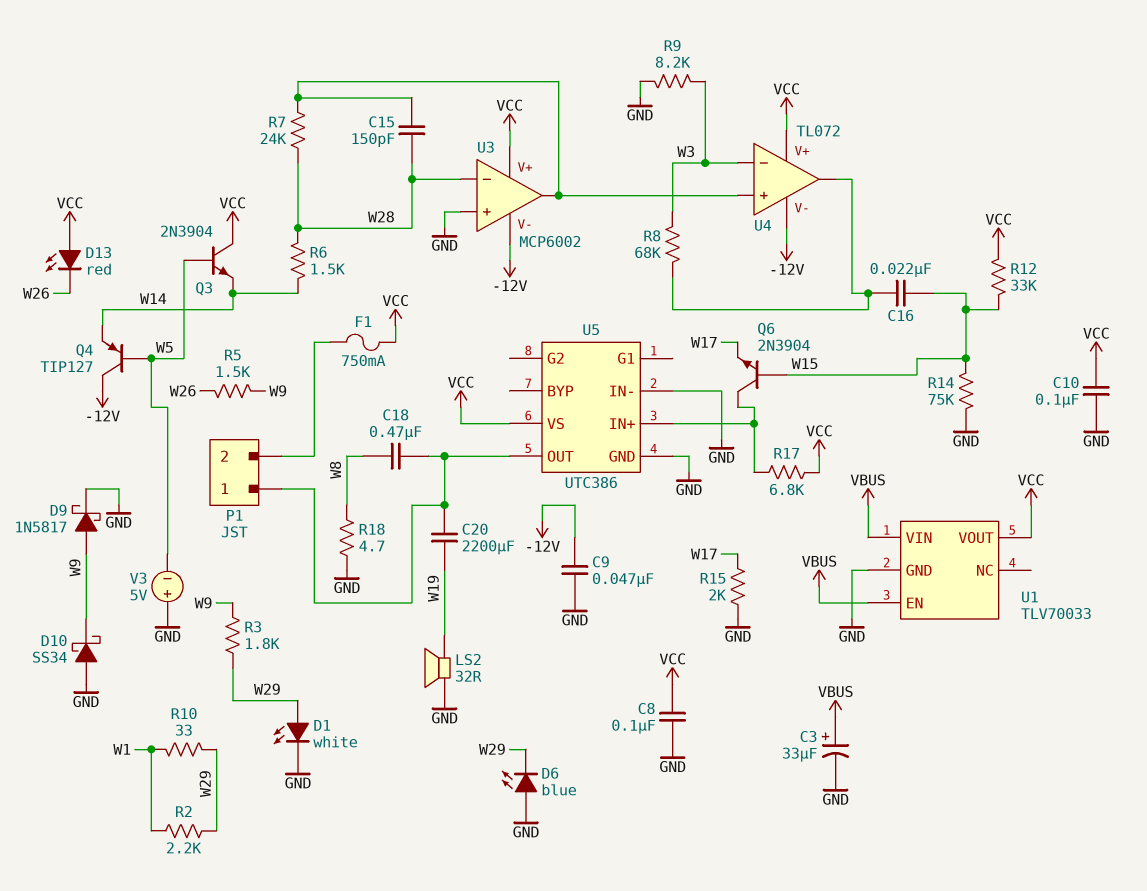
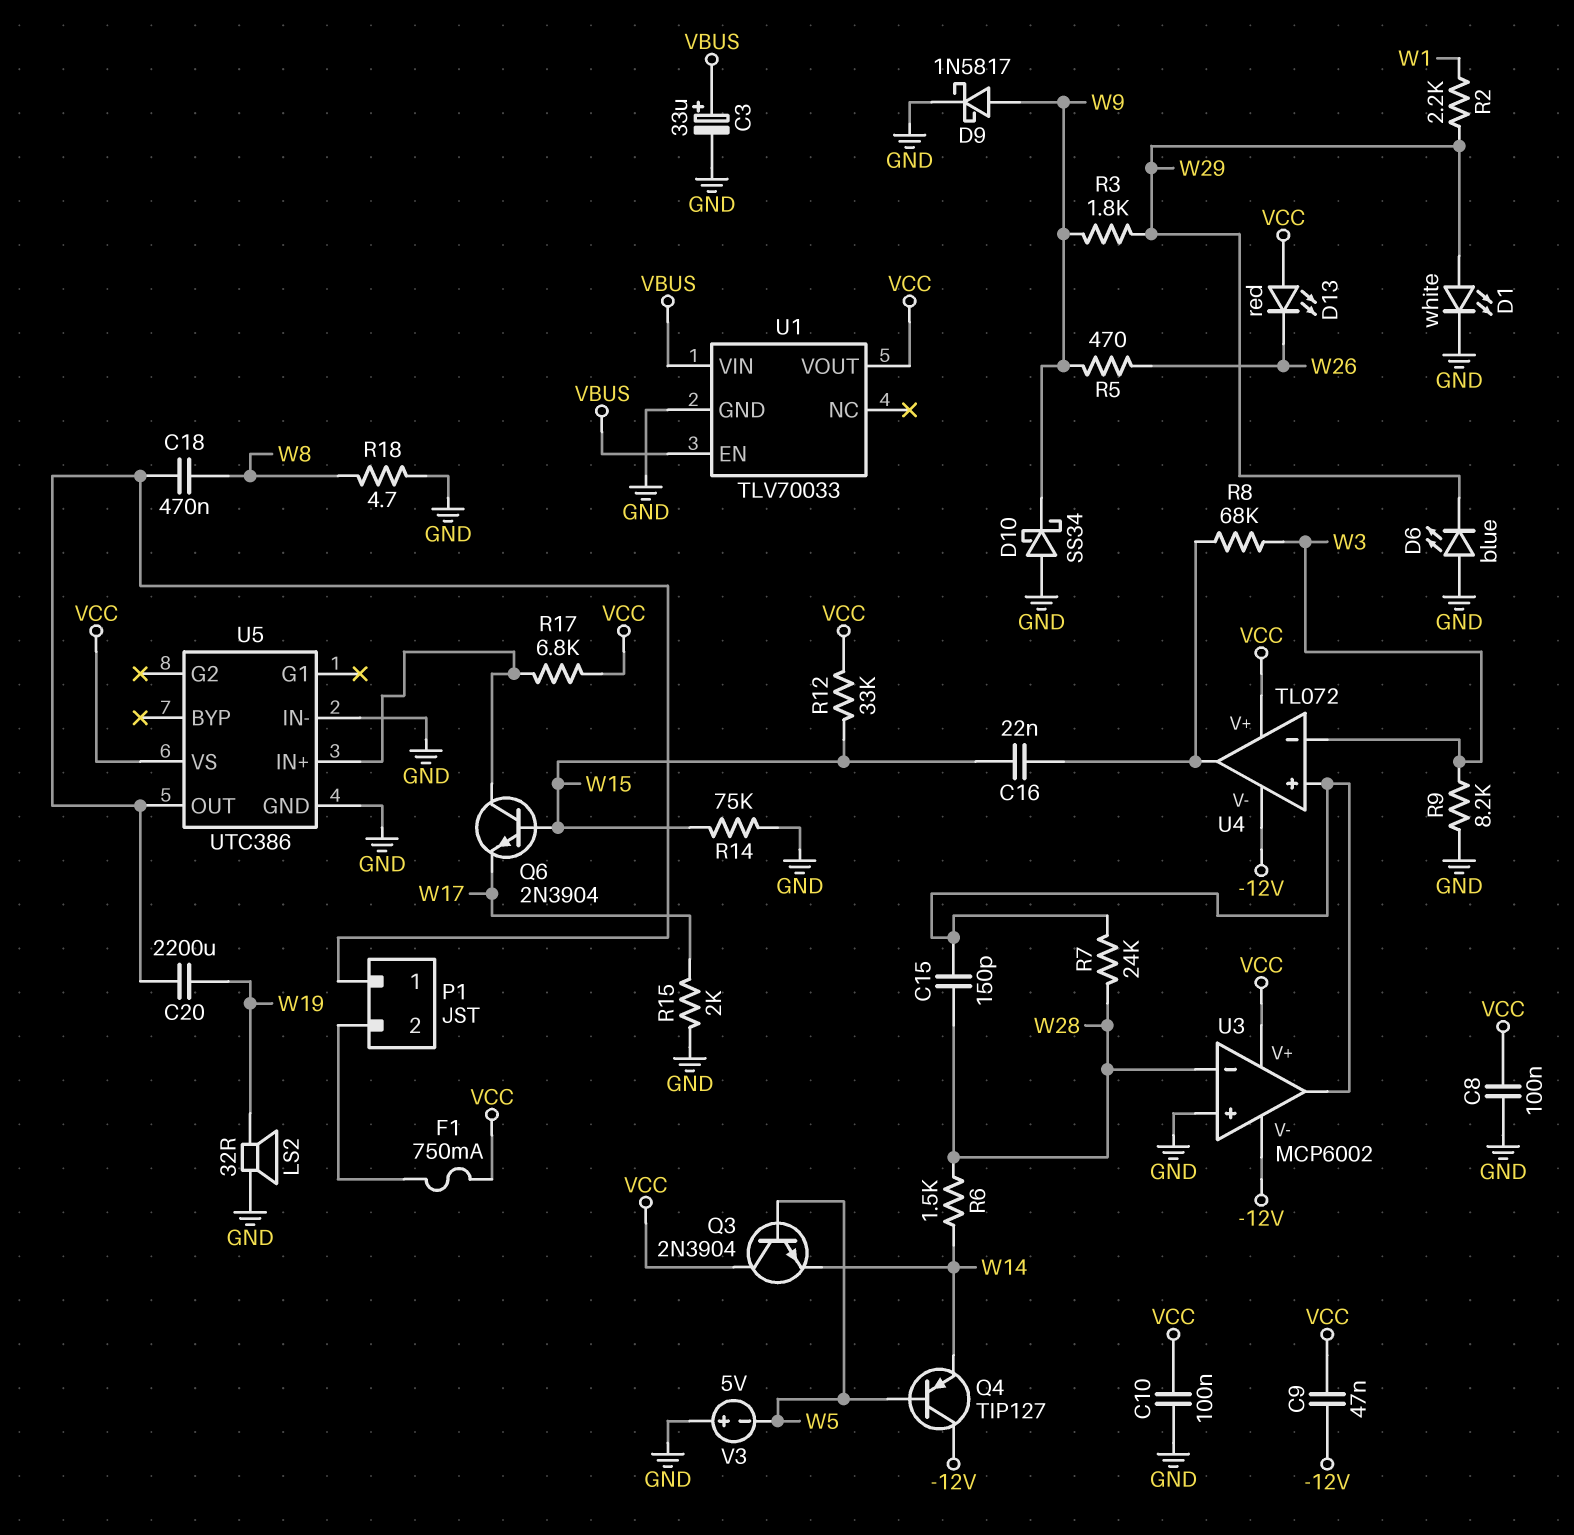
C9: 47nF (-12V, GND) -> 47nF (-12V, VCC)
R5: 1.5k (W9, W26) -> 470 (W9, W26)
R10: 33 (W1, W29) -> none

